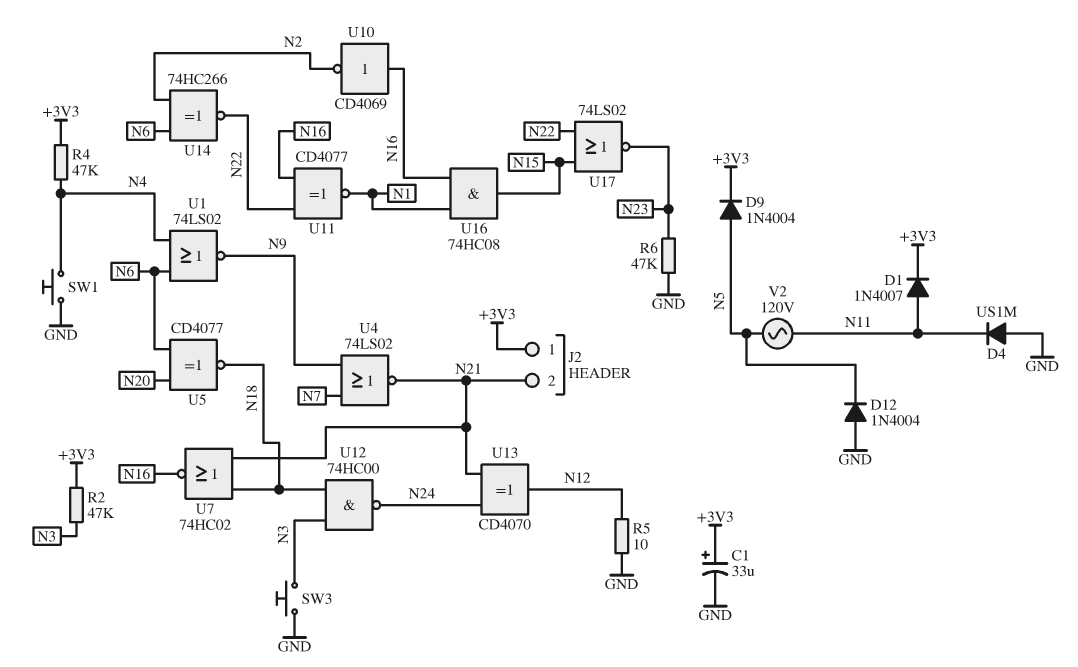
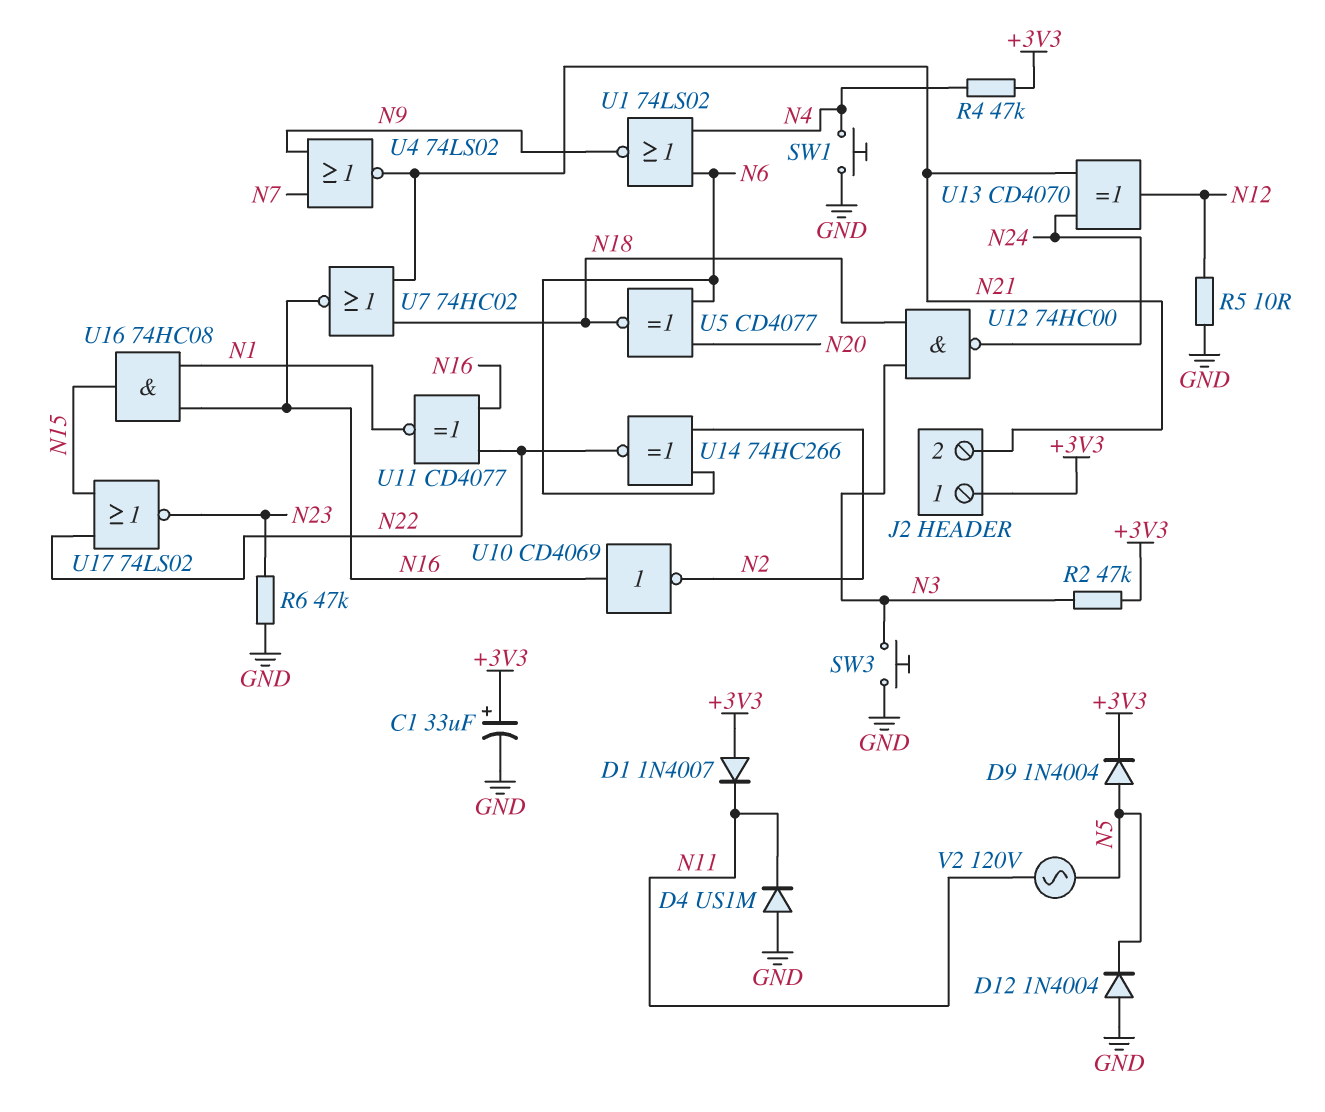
D1: diode 1N4007 (A N11, K +3V3) -> diode 1N4007 (A +3V3, K N11)

